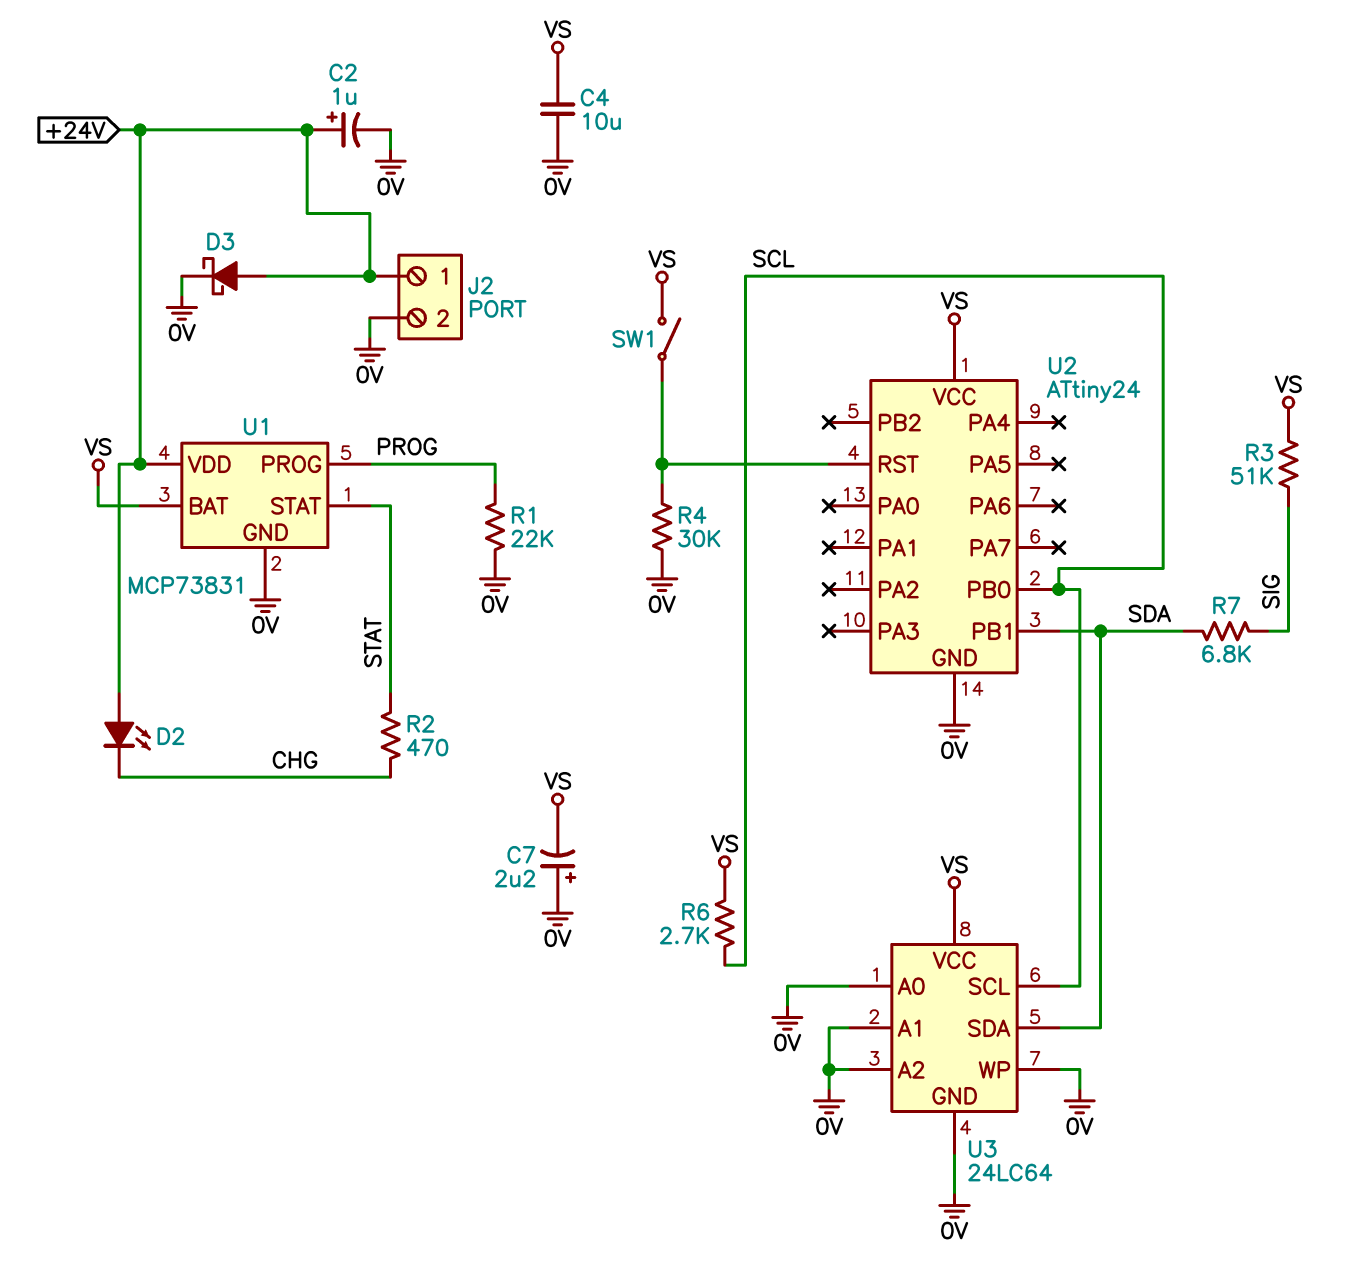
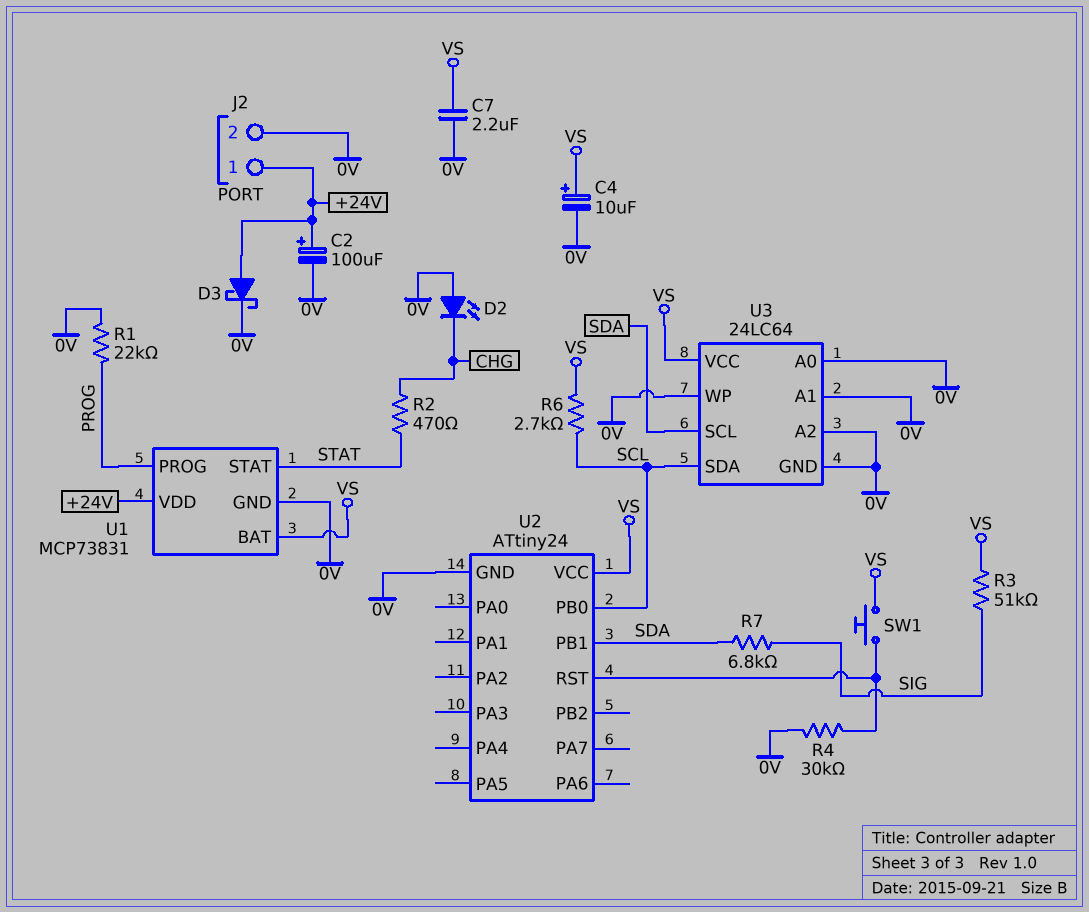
C2: 1uF (plus +24V, minus 0V) -> 100uF (plus +24V, minus 0V)
C4: 10uF (0V, VS) -> 10uF (plus VS, minus 0V)
C7: 2.2uF (plus 0V, minus VS) -> 2.2uF (0V, VS)
D2: LED (A +24V, K CHG) -> LED (A 0V, K CHG)
SW1: switch (U2/RST, VS) -> button (U2/RST, VS)
U3 pin SCL: SCL -> SDA
U3 pin SDA: SDA -> SCL

